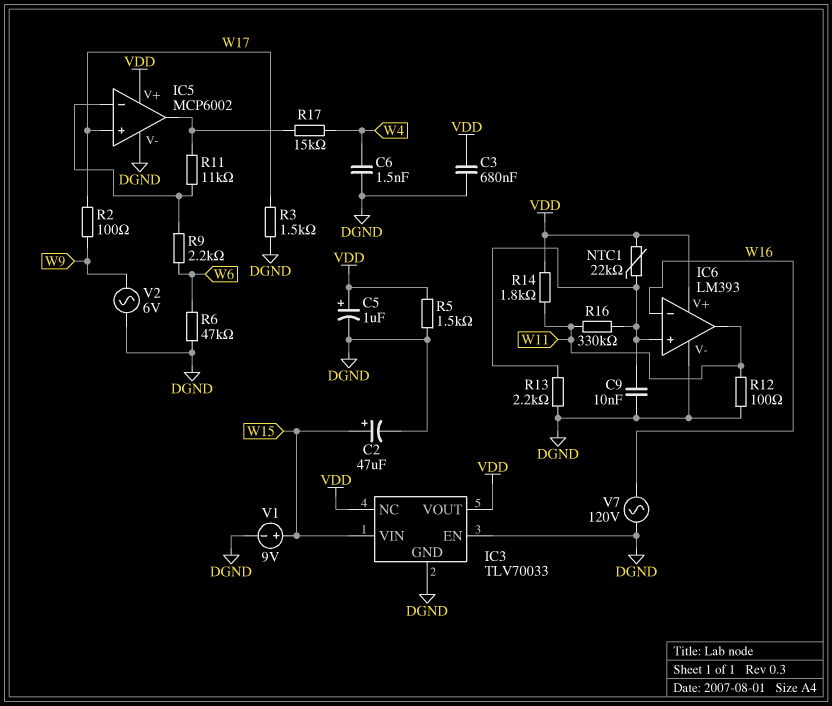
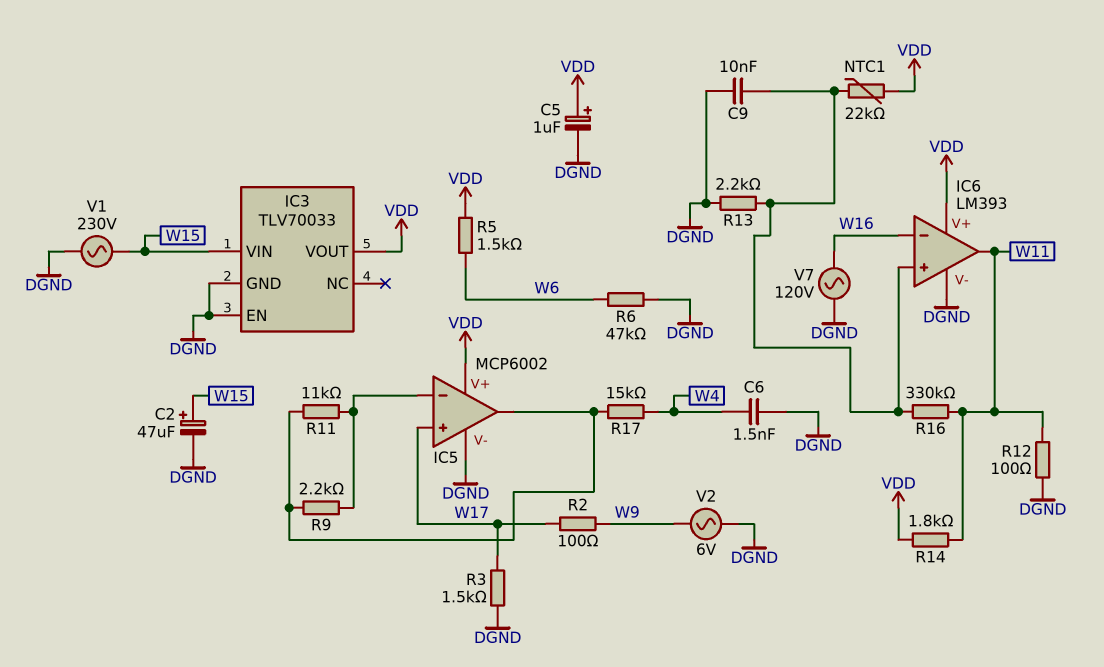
C3: 680nF (DGND, VDD) -> none
IC3 pin NC: VDD -> none
R5: 1.5k (DGND, VDD) -> 1.5k (VDD, W6)
R9: 2.2k (IC5/in-, W6) -> 2.2k (IC5/in-, IC5/out)
V1: 9V (plus W15, minus DGND) -> AC 230V (DGND, W15)

